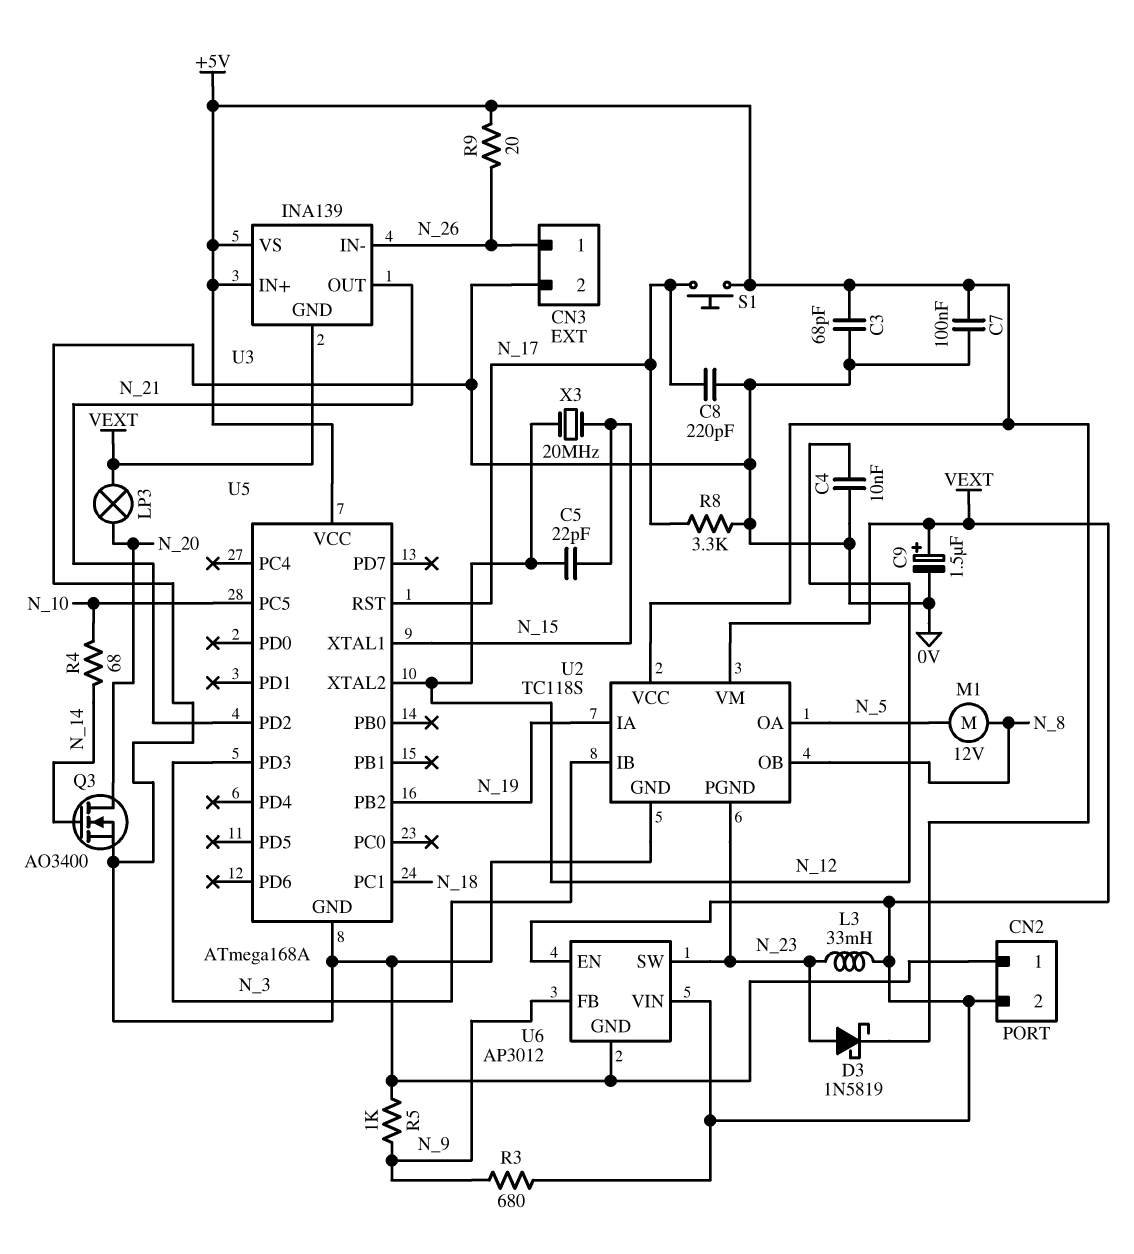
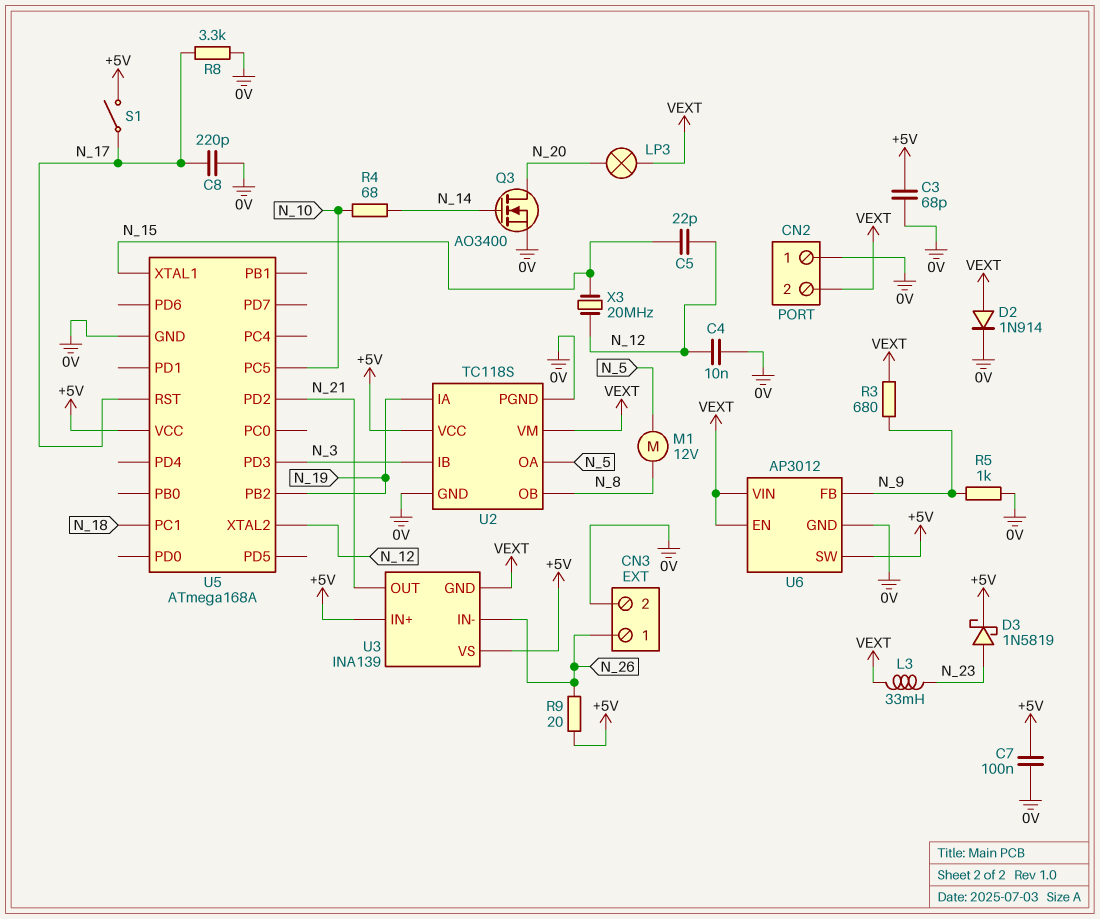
C9: 1.5uF (plus VEXT, minus 0V) -> none
D2: none -> diode 1N914 (A VEXT, K 0V)
S1: button (+5V, N_17) -> switch (+5V, N_17)
U2 pin PGND: N_23 -> 0V
U6 pin SW: N_23 -> +5V

